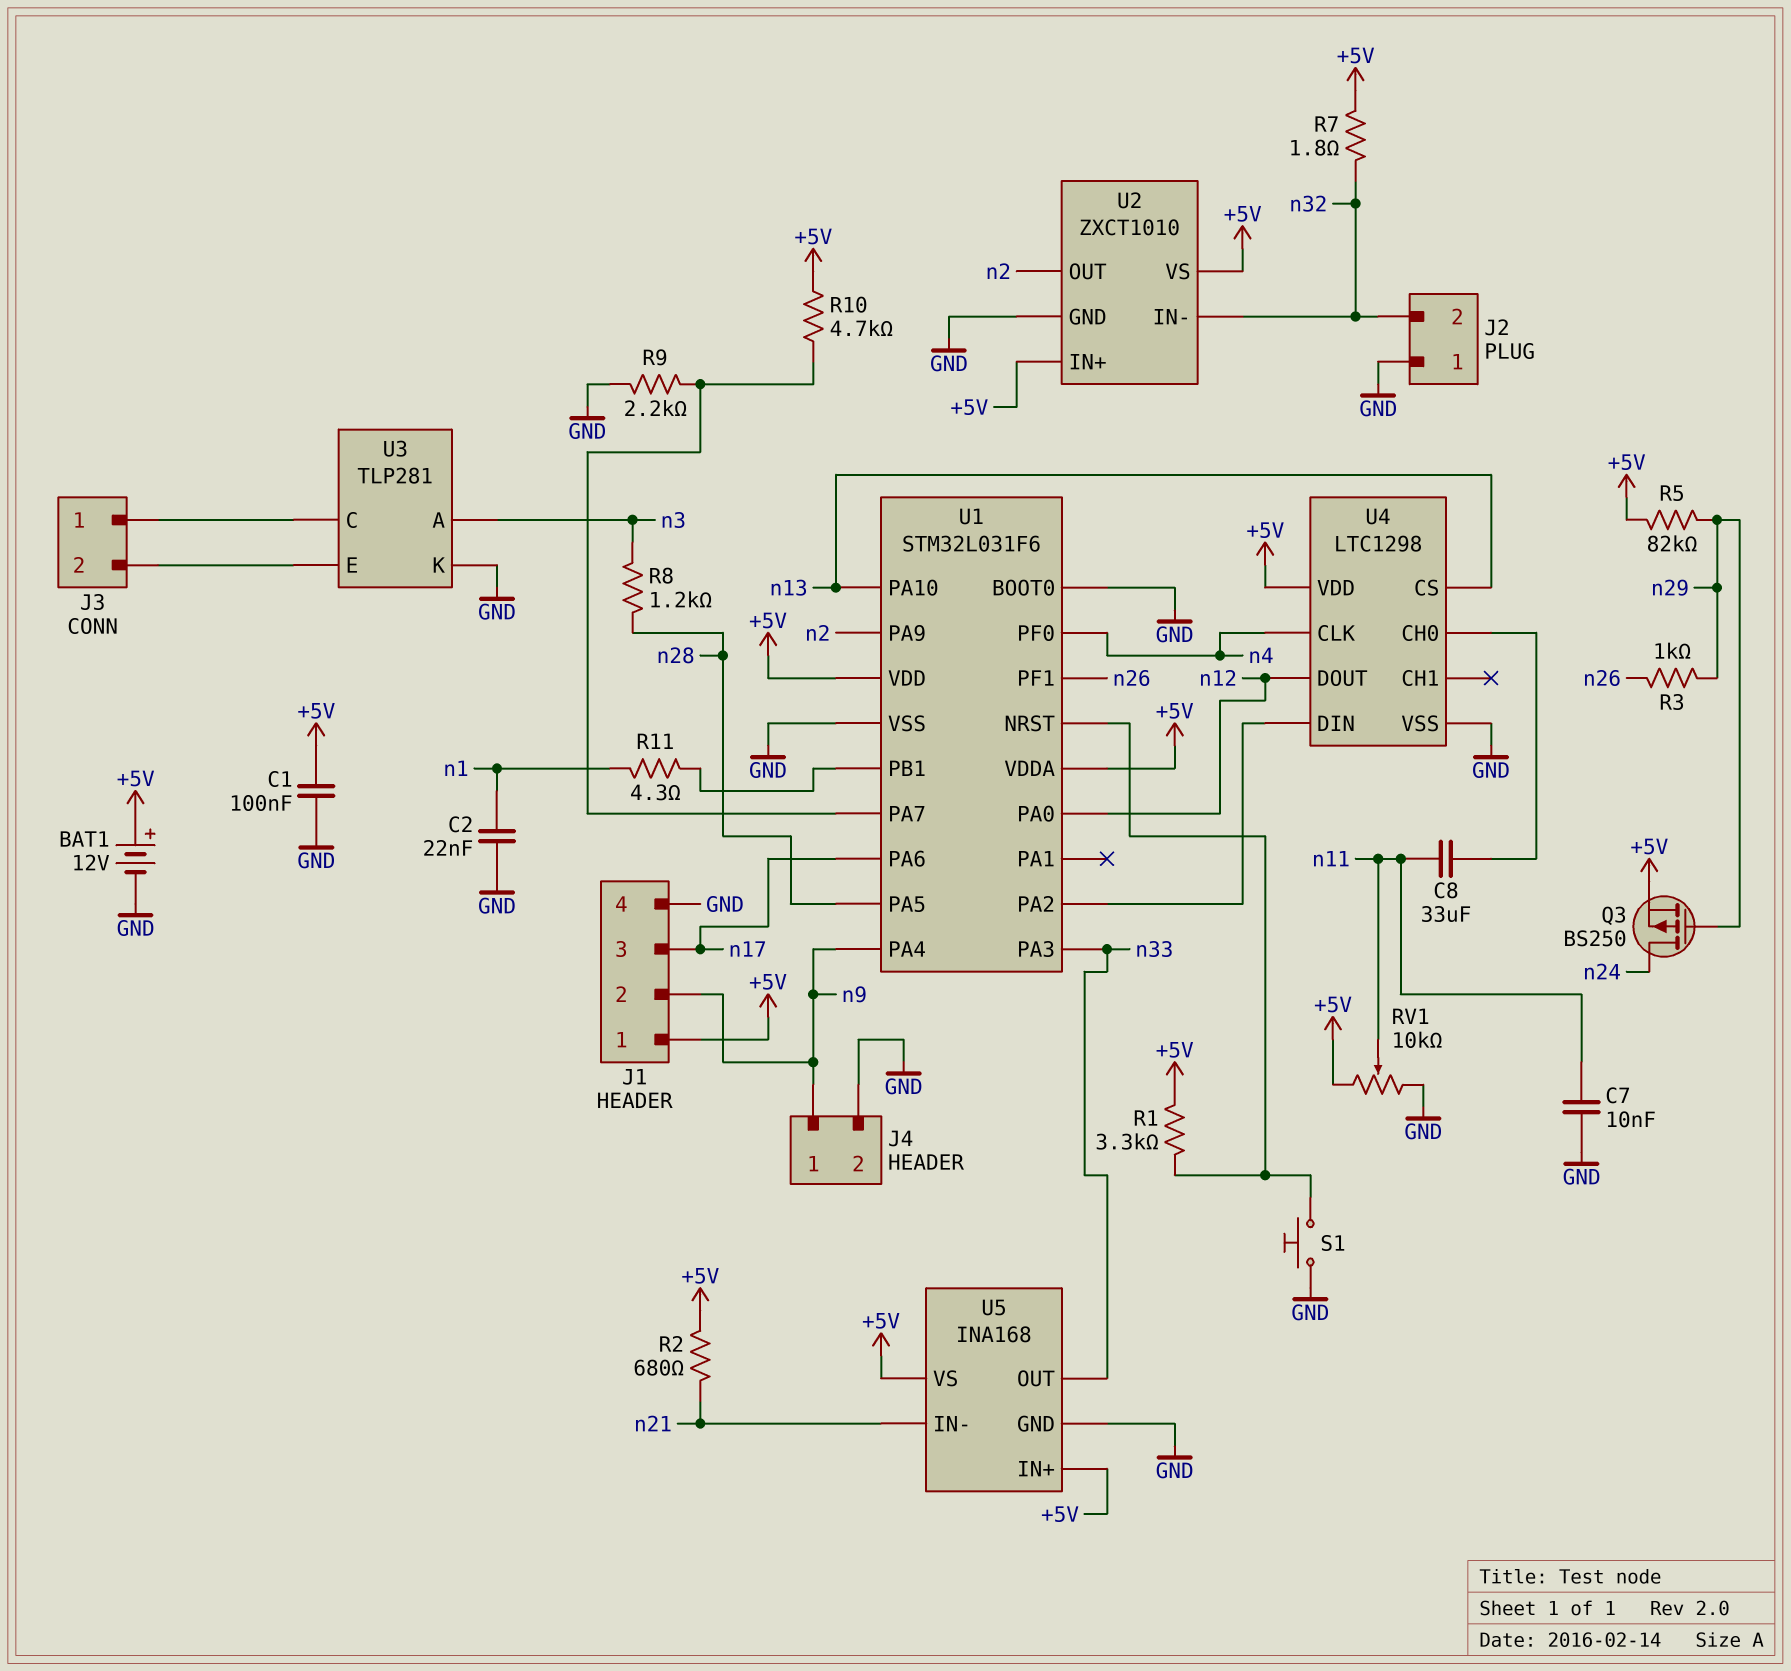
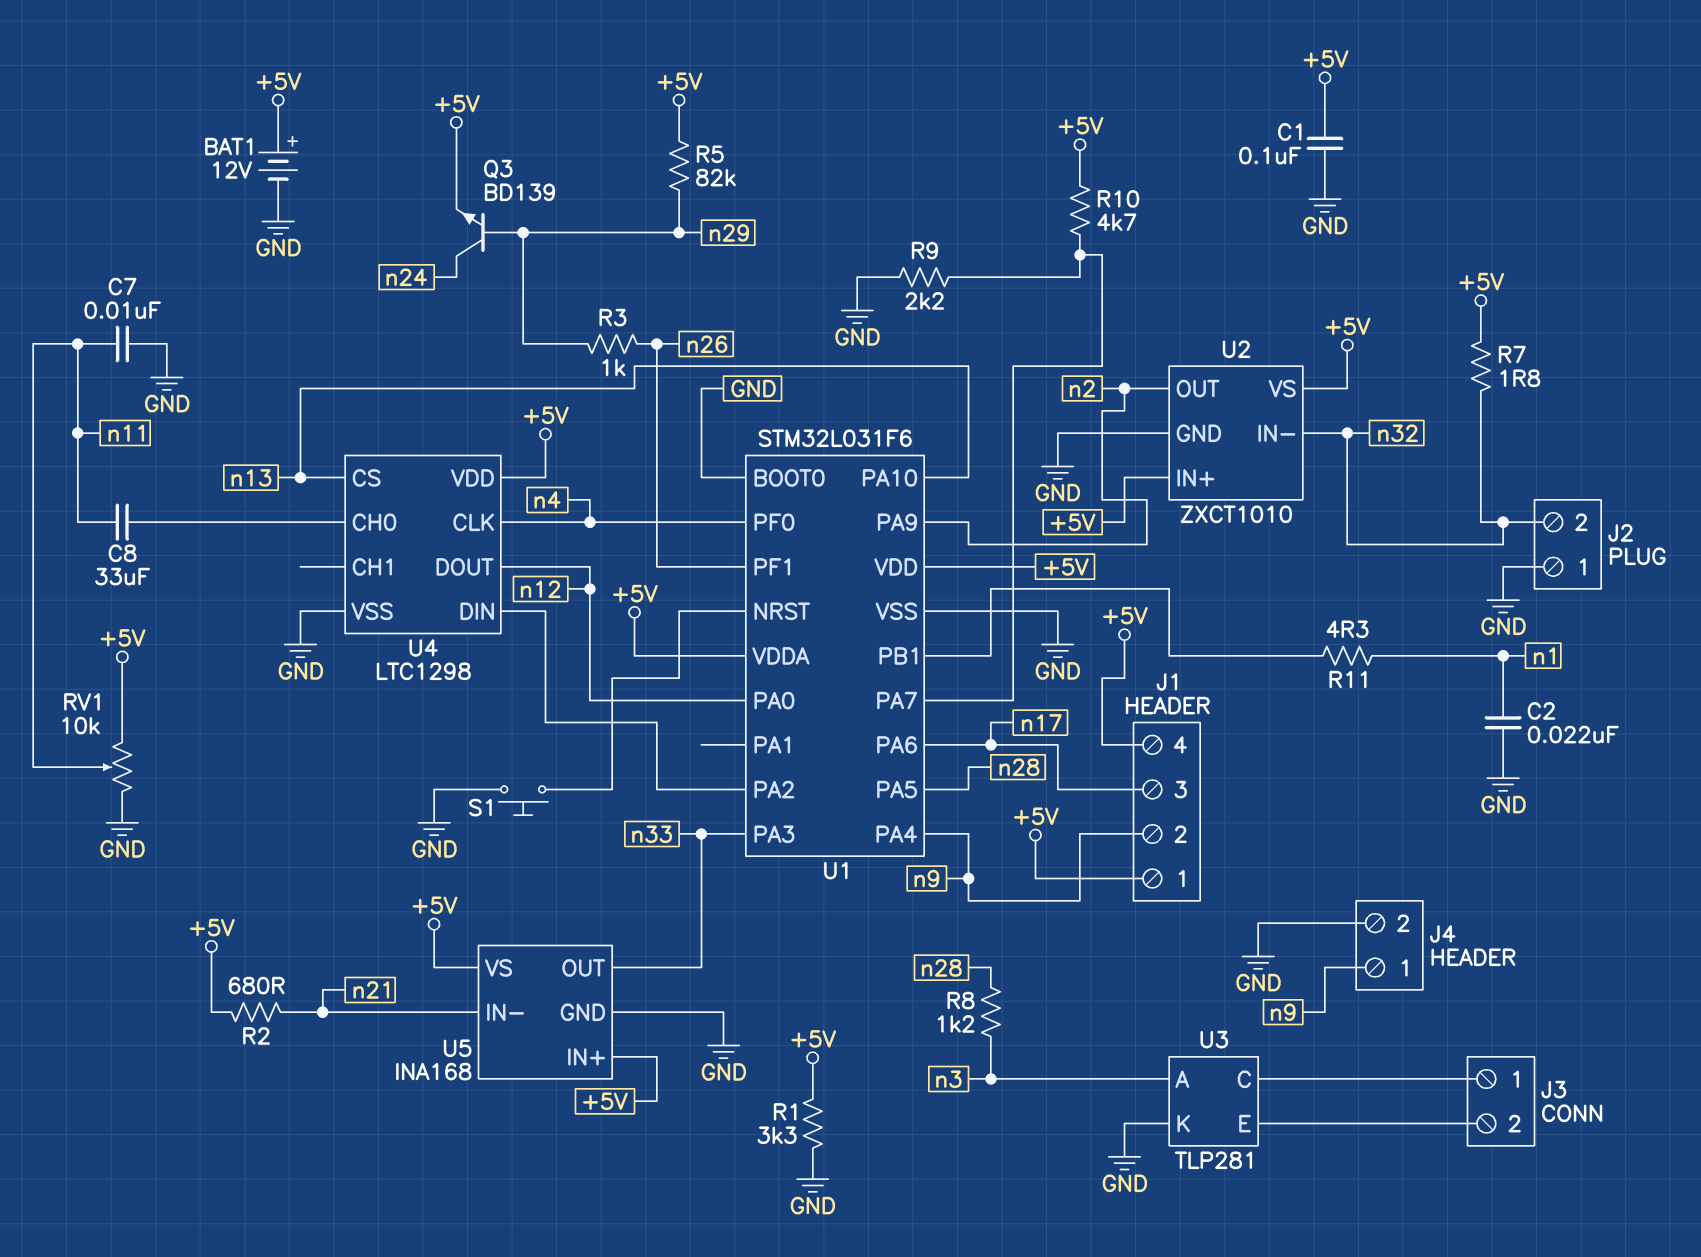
J1 pin 4: GND -> +5V
Q3: PMOS BS250 (G n29, D n24, S +5V) -> NPN BD139 (B n29, C n24, E +5V)
R1: 3.3k (+5V, U1/NRST) -> 3.3k (+5V, GND)

